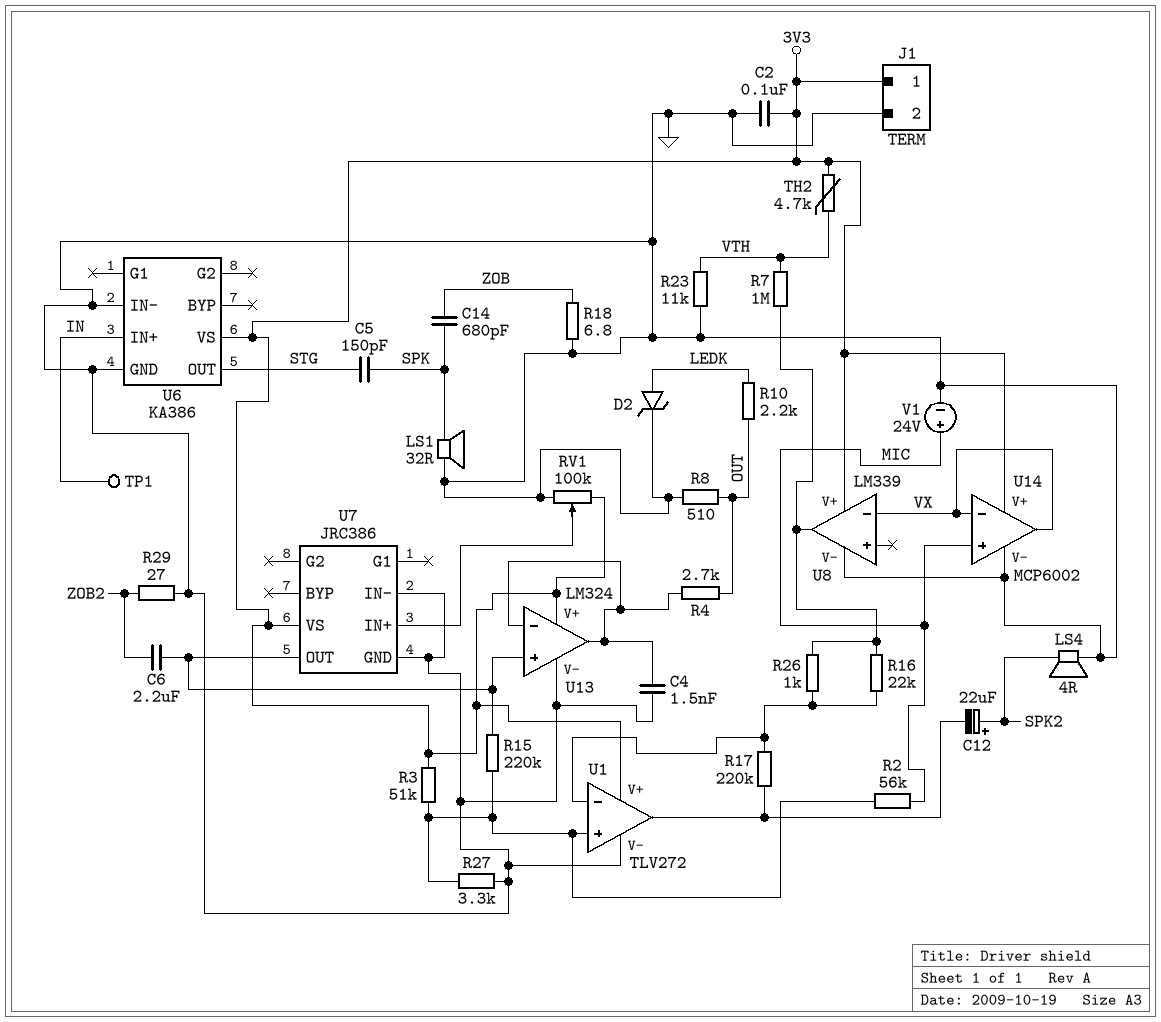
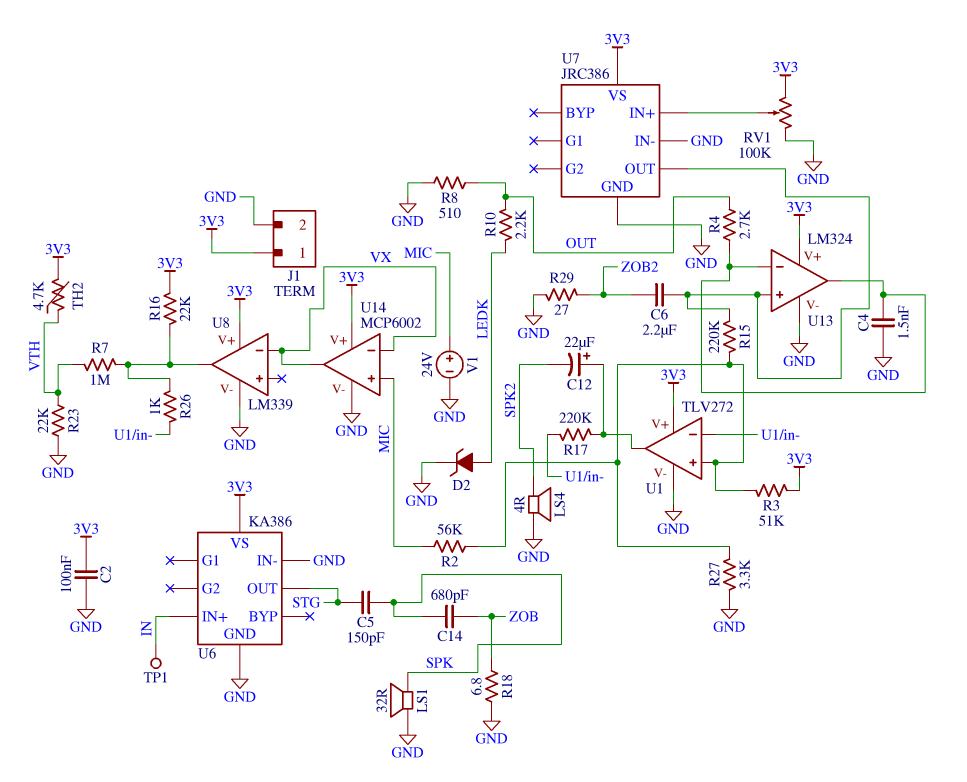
C12: 22uF (plus SPK2, minus U1/out) -> 22uF (plus U1/out, minus SPK2)
R16: 22k (U1/in-, U8/out) -> 22k (3V3, U8/out)
R23: 11k (GND, VTH) -> 22k (GND, VTH)

